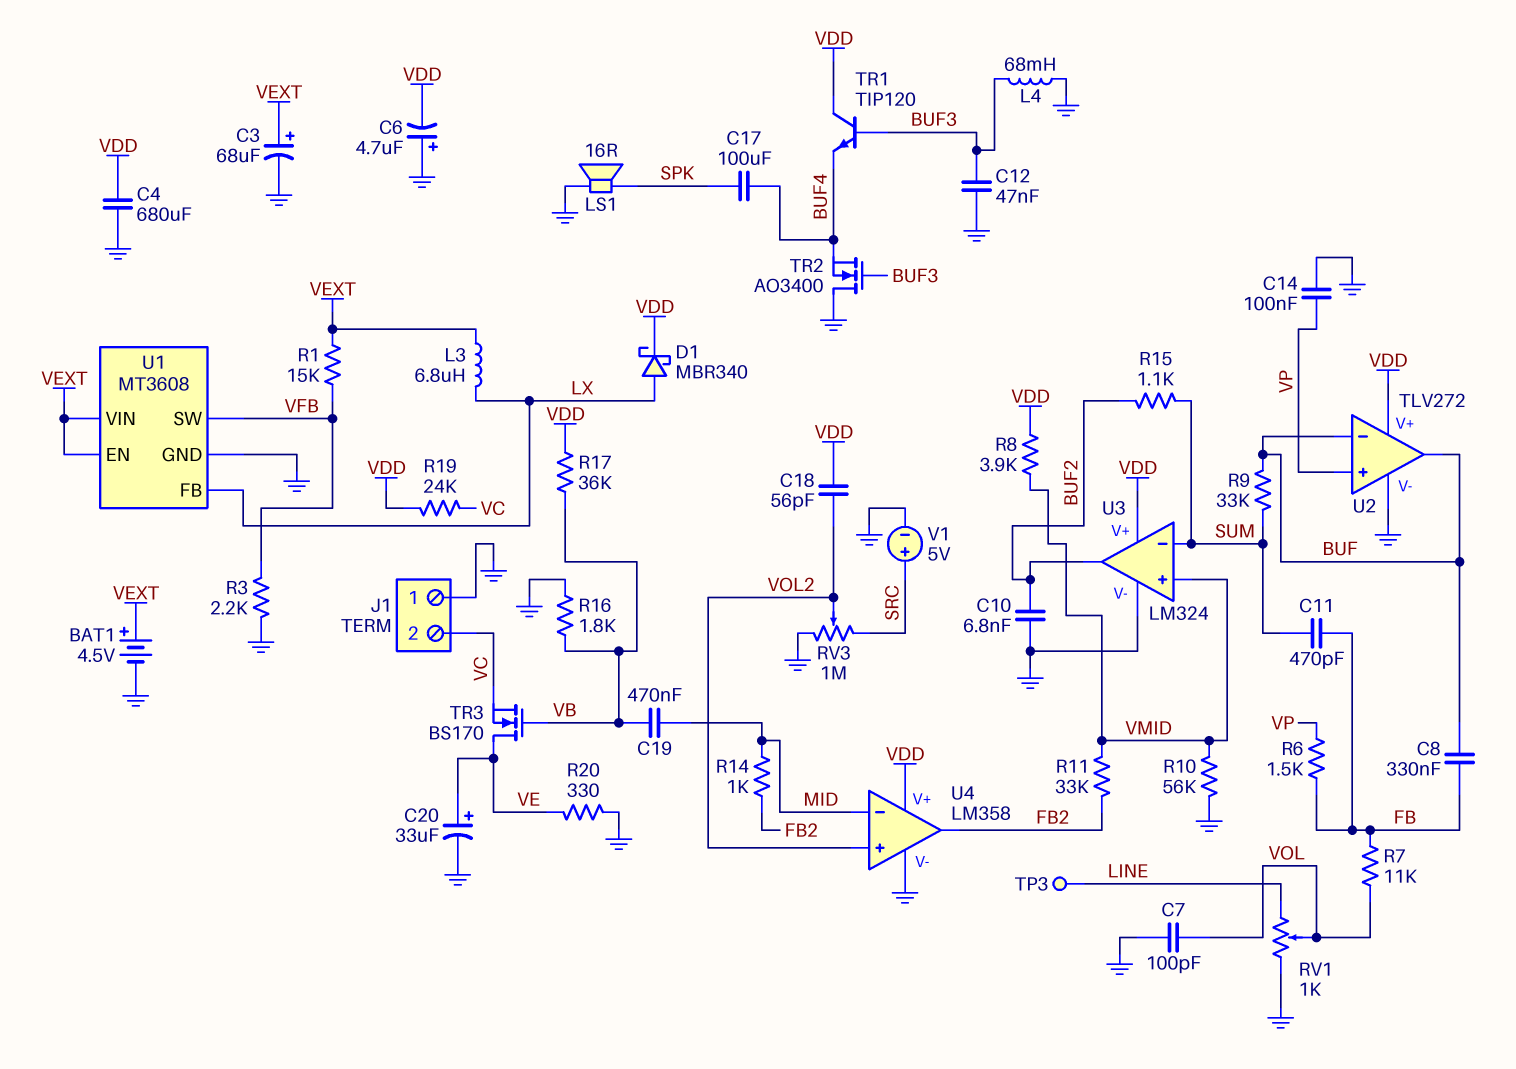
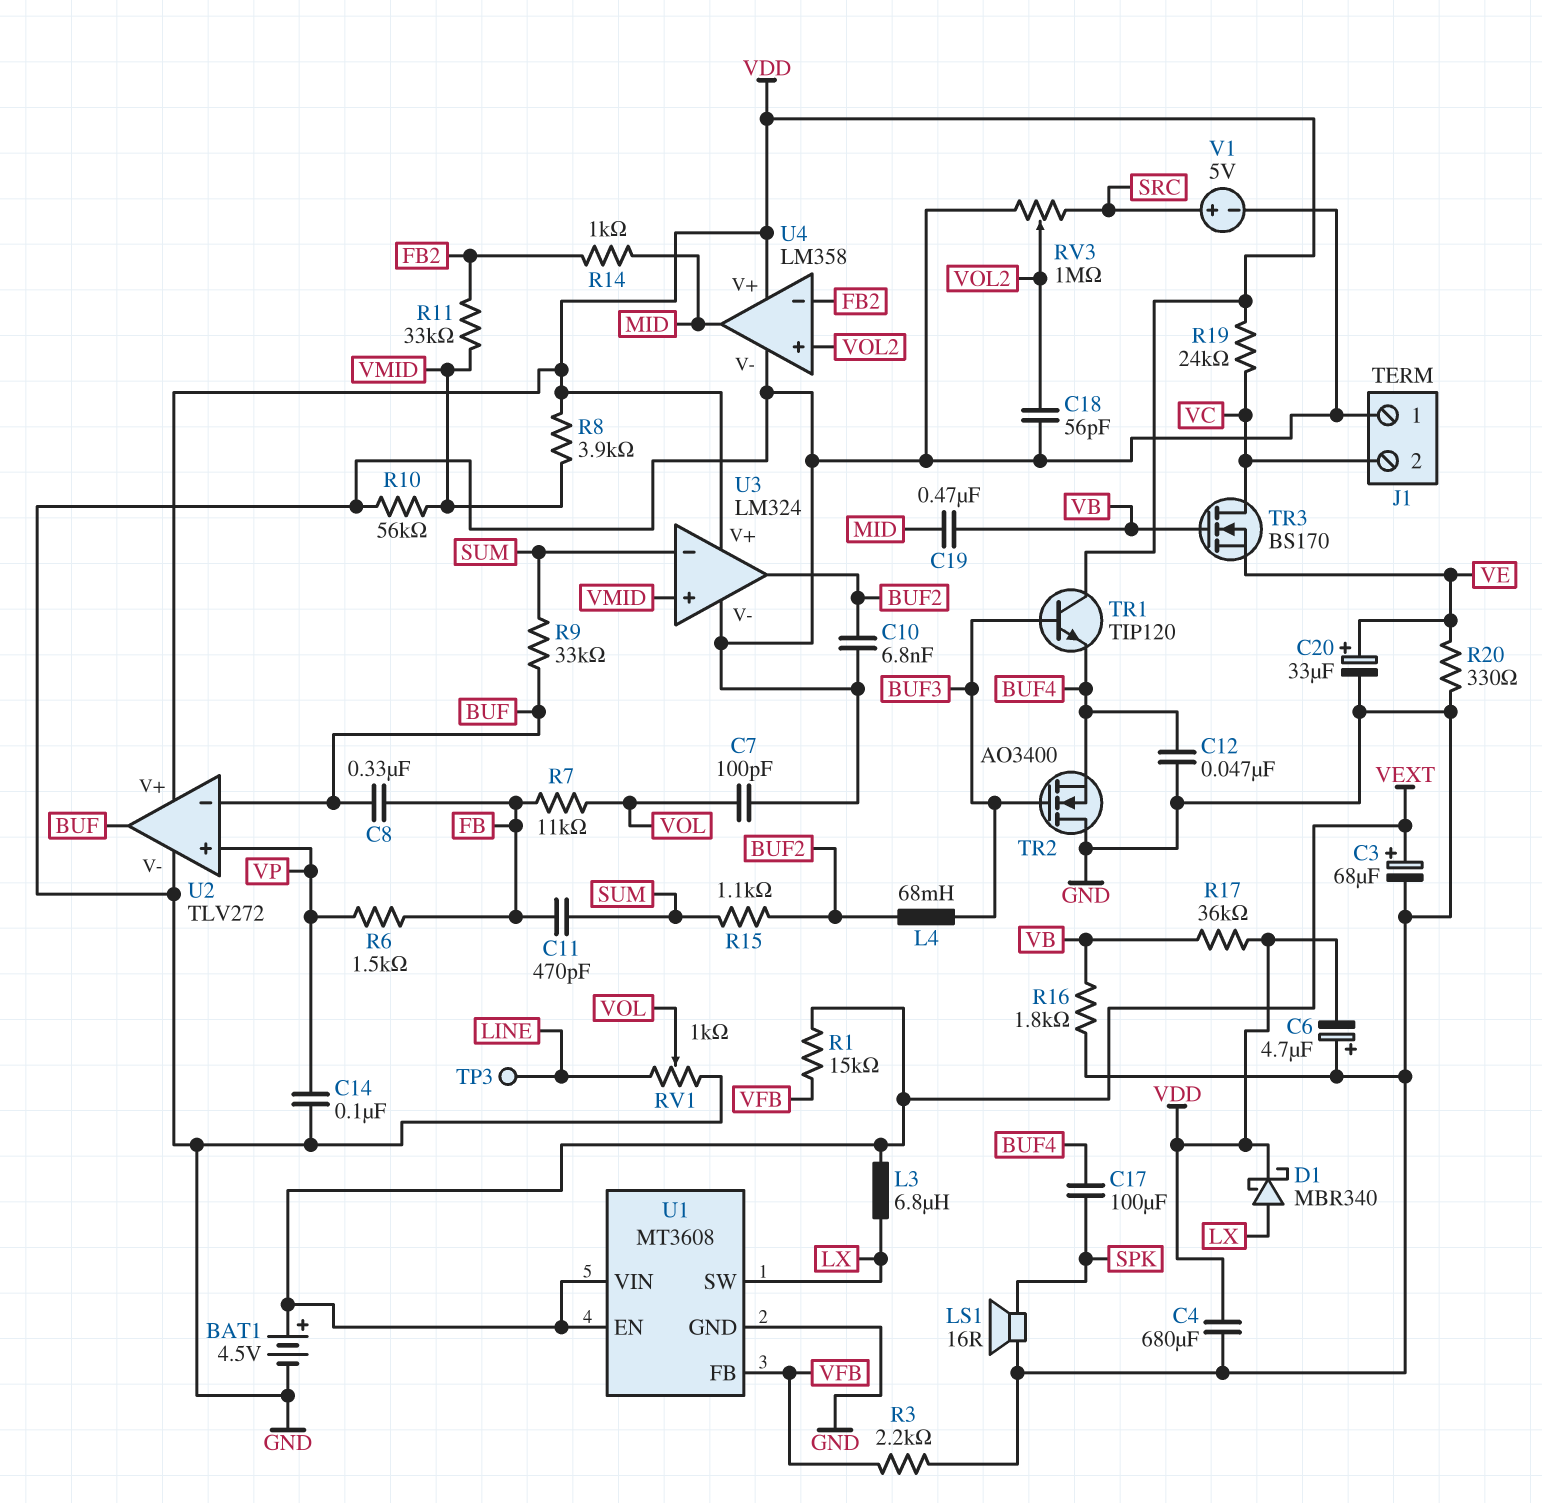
C12: 47nF (BUF3, GND) -> 47nF (BUF4, GND)
C18: 56pF (VDD, VOL2) -> 56pF (GND, VOL2)
L4: 68mH (BUF3, GND) -> 68mH (BUF2, BUF3)
TR3: NMOS BS170 (G VB, D VE, S VC) -> NMOS BS170 (G VB, D VC, S VE)
U1 pin FB: LX -> VFB
U1 pin SW: VFB -> LX
U4 pin in-: MID -> FB2
U4 pin out: FB2 -> MID

